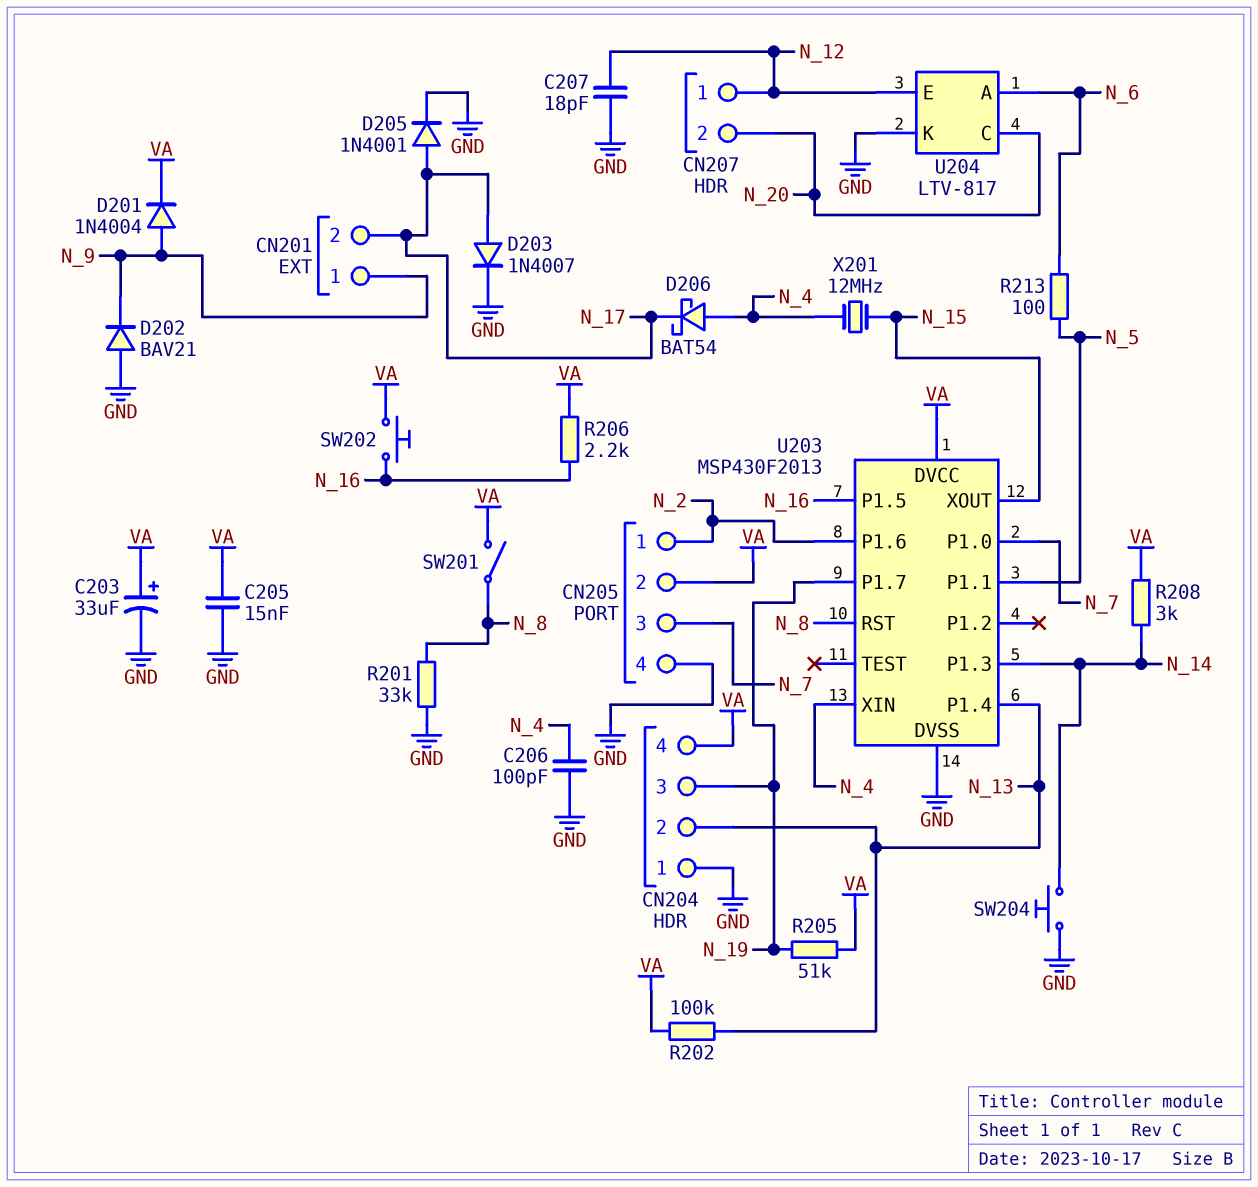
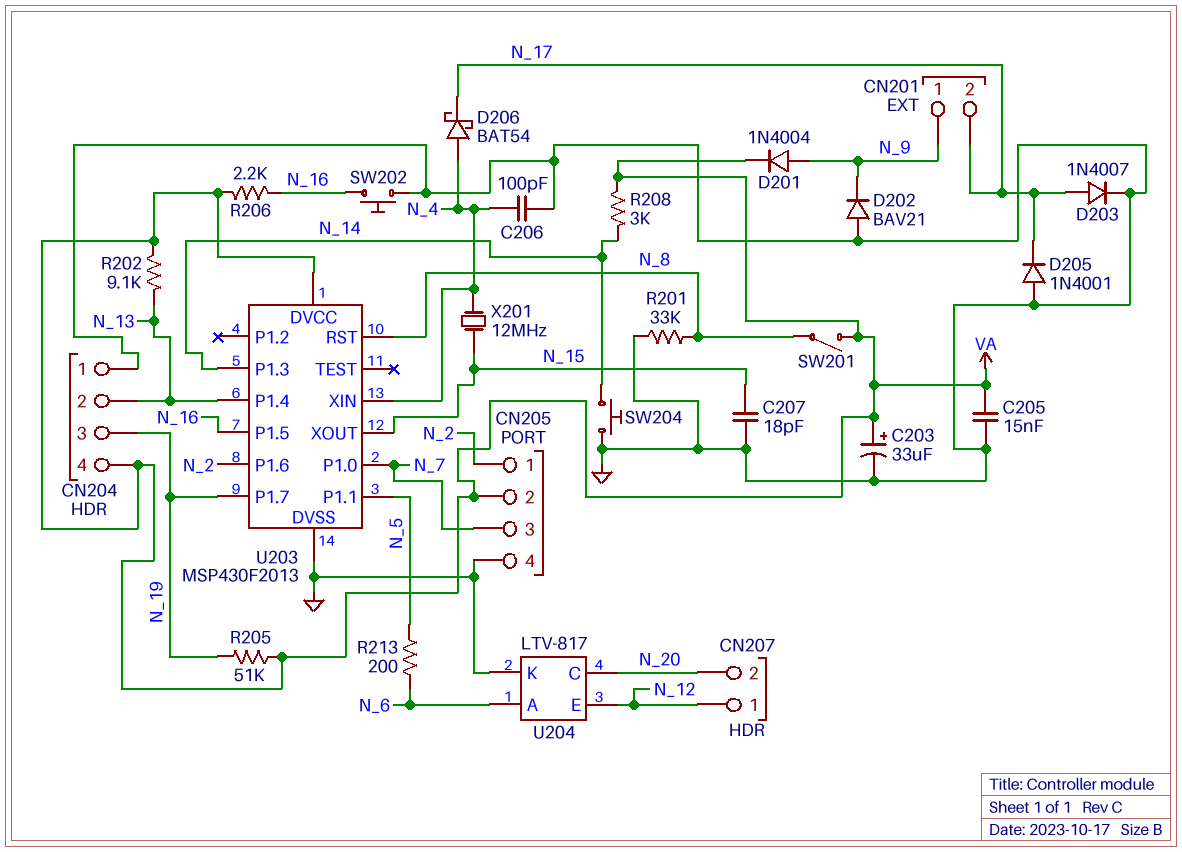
C207: 18pF (GND, N_12) -> 18pF (GND, N_15)
D205: diode 1N4001 (A N_17, K GND) -> diode 1N4001 (A GND, K N_17)
R202: 100k (N_13, VA) -> 9.1k (N_13, VA)
R213: 100 (N_5, N_6) -> 200 (N_5, N_6)
SW202: button (N_16, VA) -> button (GND, N_16)

